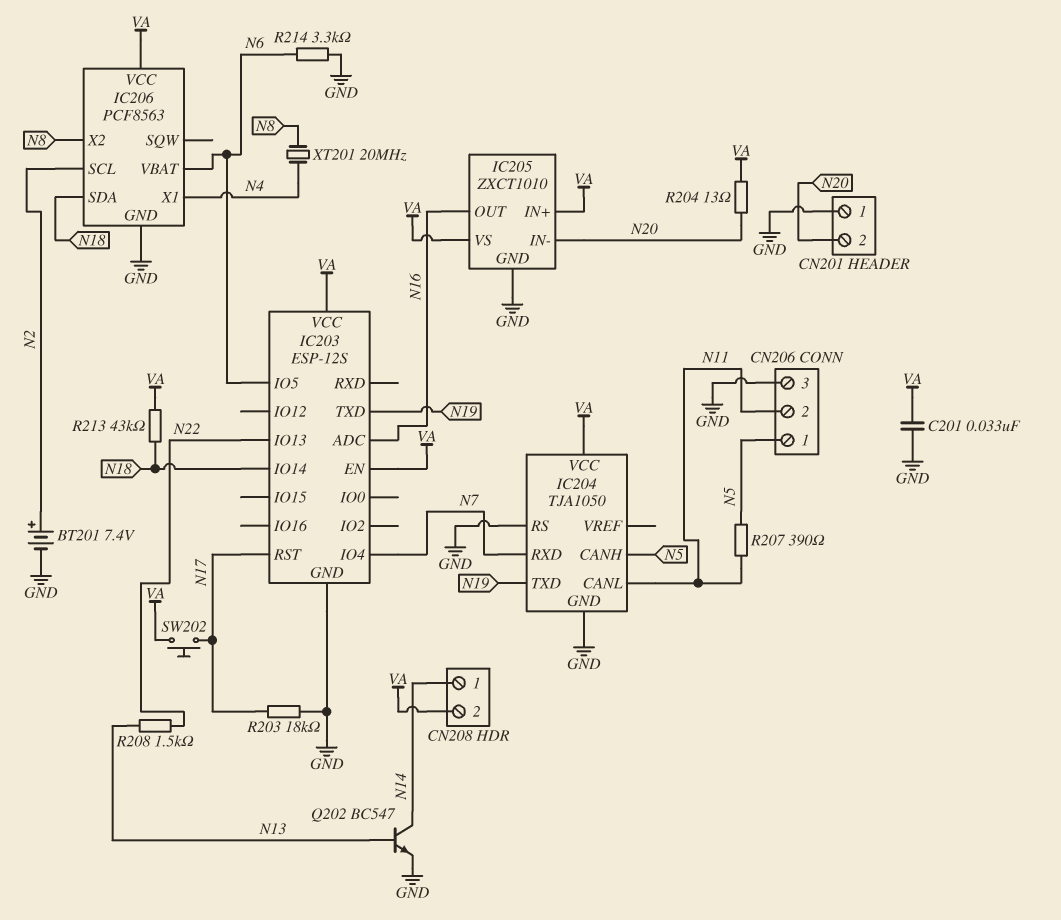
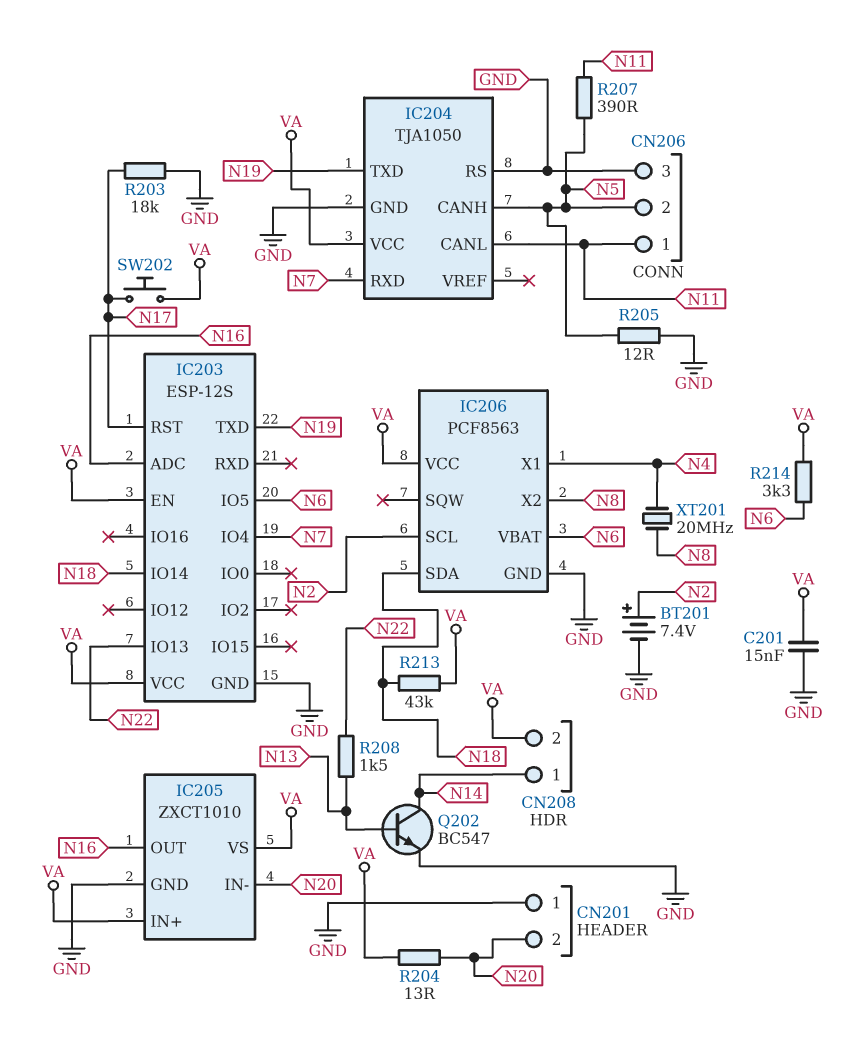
C201: 33nF (GND, VA) -> 15nF (GND, VA)
CN206 pin 1: N5 -> N11
CN206 pin 2: N11 -> N5
R205: none -> 12 (GND, N5)
R214: 3.3k (GND, N6) -> 3.3k (N6, VA)

